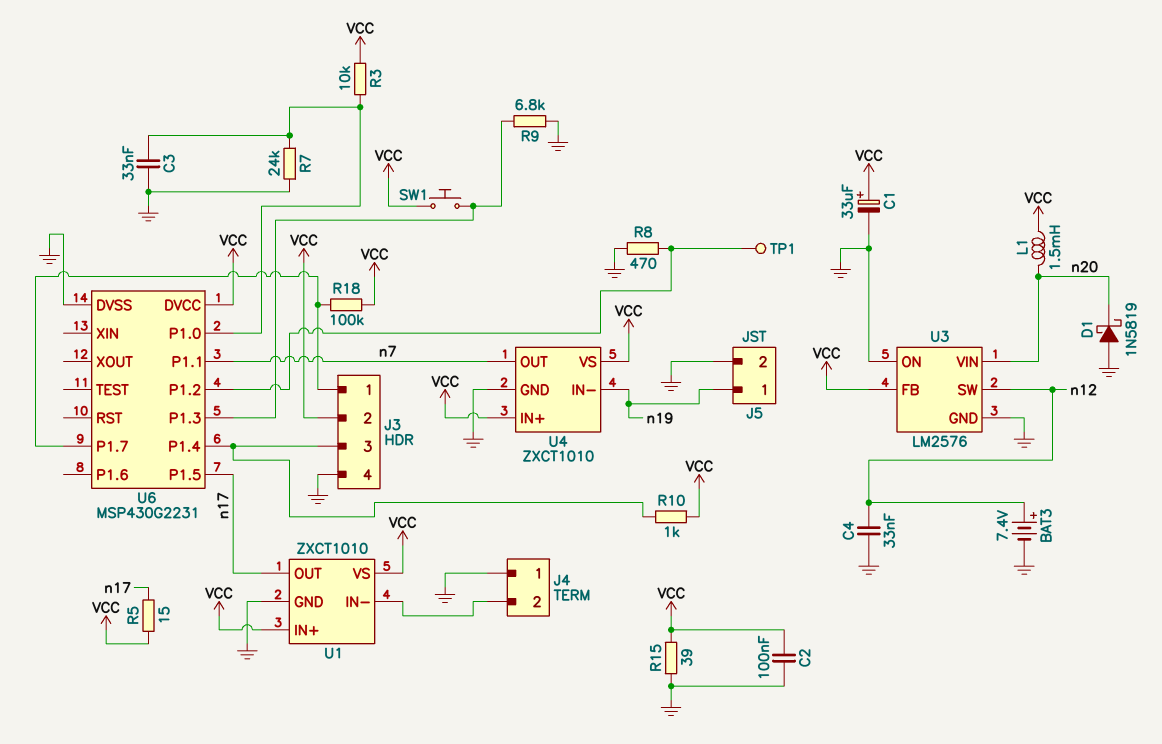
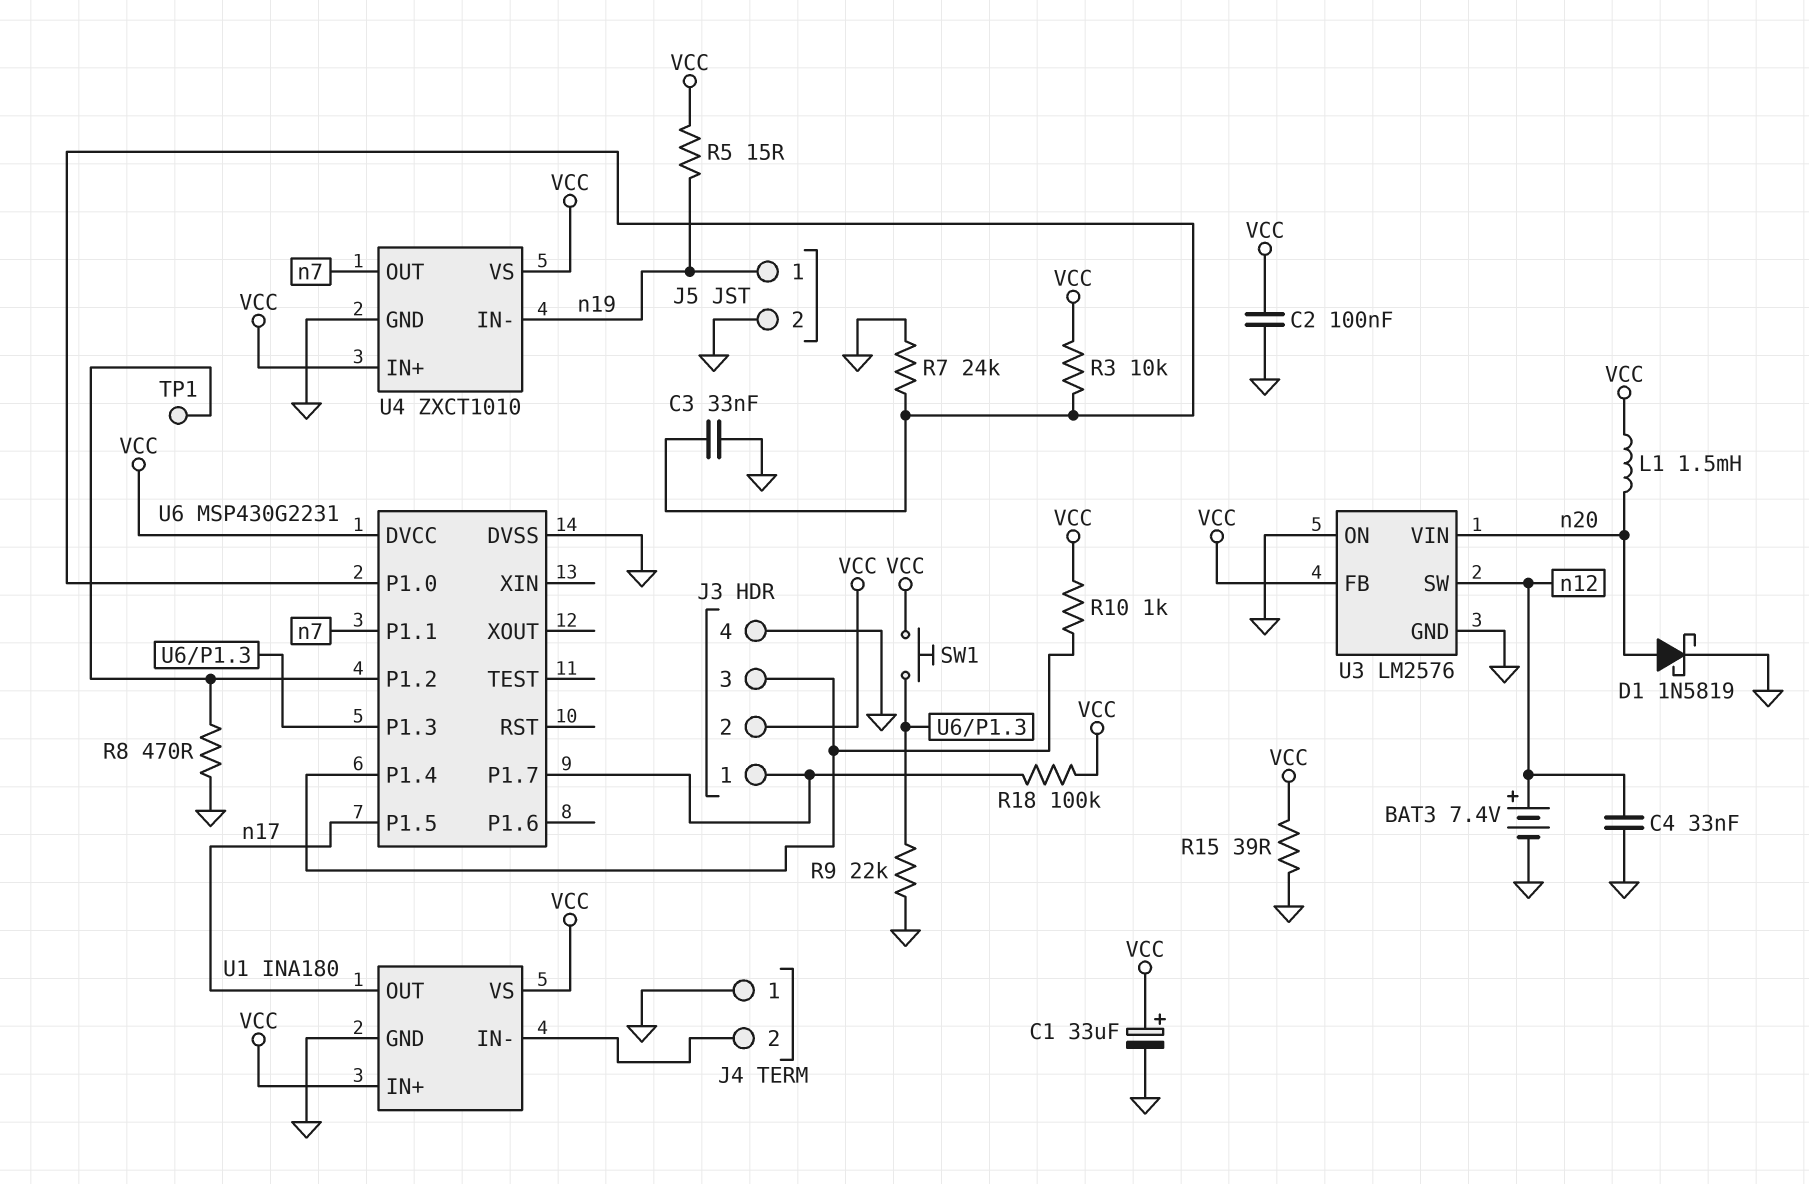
D1: schottky 1N5819 (A GND, K n20) -> schottky 1N5819 (A n20, K GND)
R5: 15 (VCC, n17) -> 15 (VCC, n19)
R9: 6.8k (GND, U6/P1.3) -> 22k (GND, U6/P1.3)
U1: ZXCT1010 -> INA180

